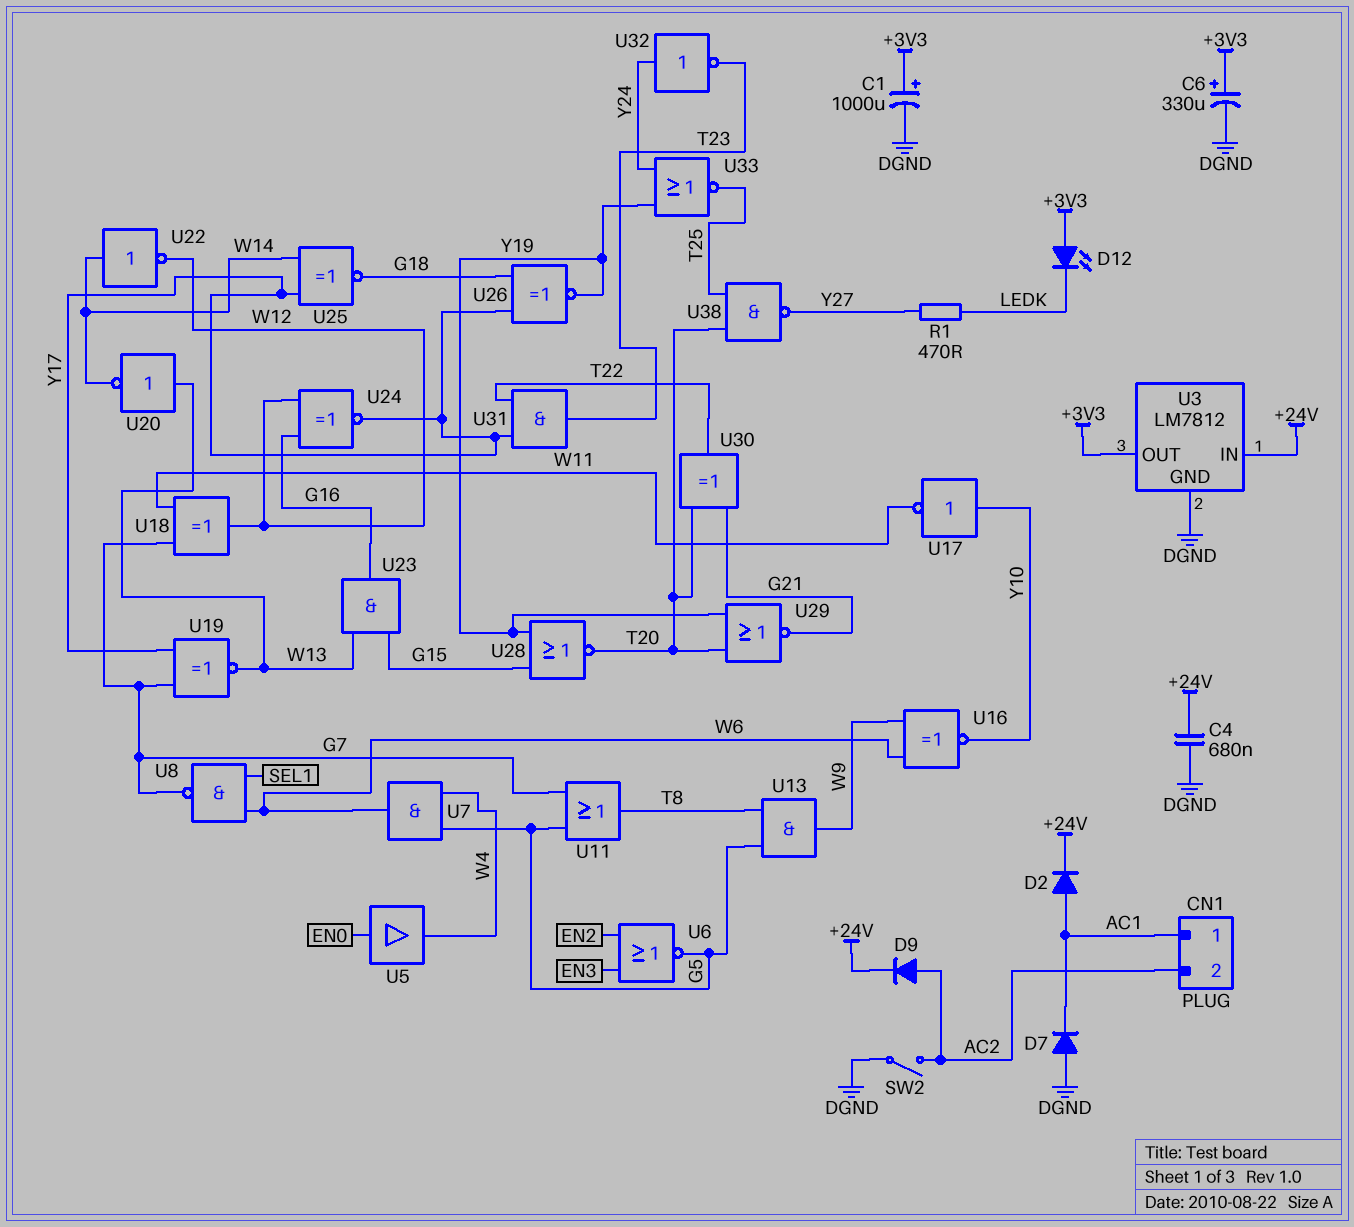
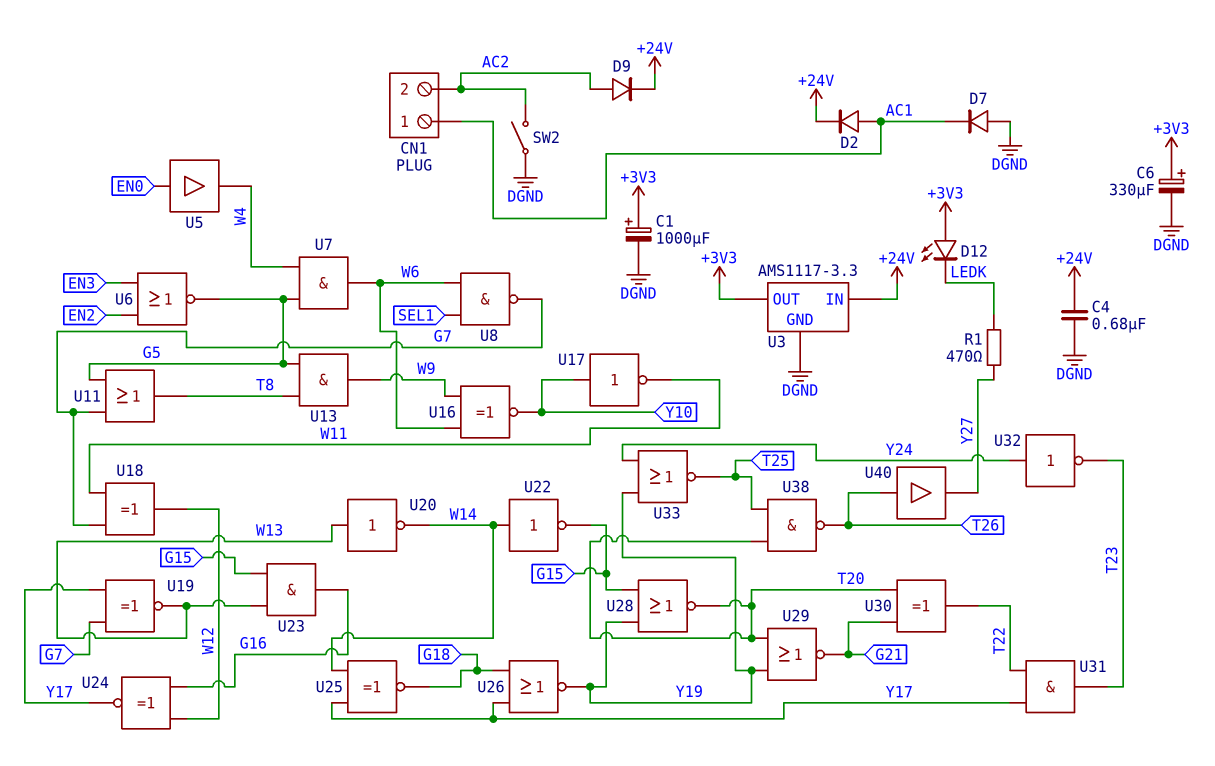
U3: LM7812 -> AMS1117-3.3
U22: NOT (in W14, out W12) -> NOT (in W14, out G15)
U26: XNOR (in G18, in Y17, out Y19) -> NOR (in G18, in Y17, out Y19)
U38: NAND (in T20, in T25, out Y27) -> NAND (in T20, in T25, out T26)
U40: none -> buffer (in T26, out Y27)

